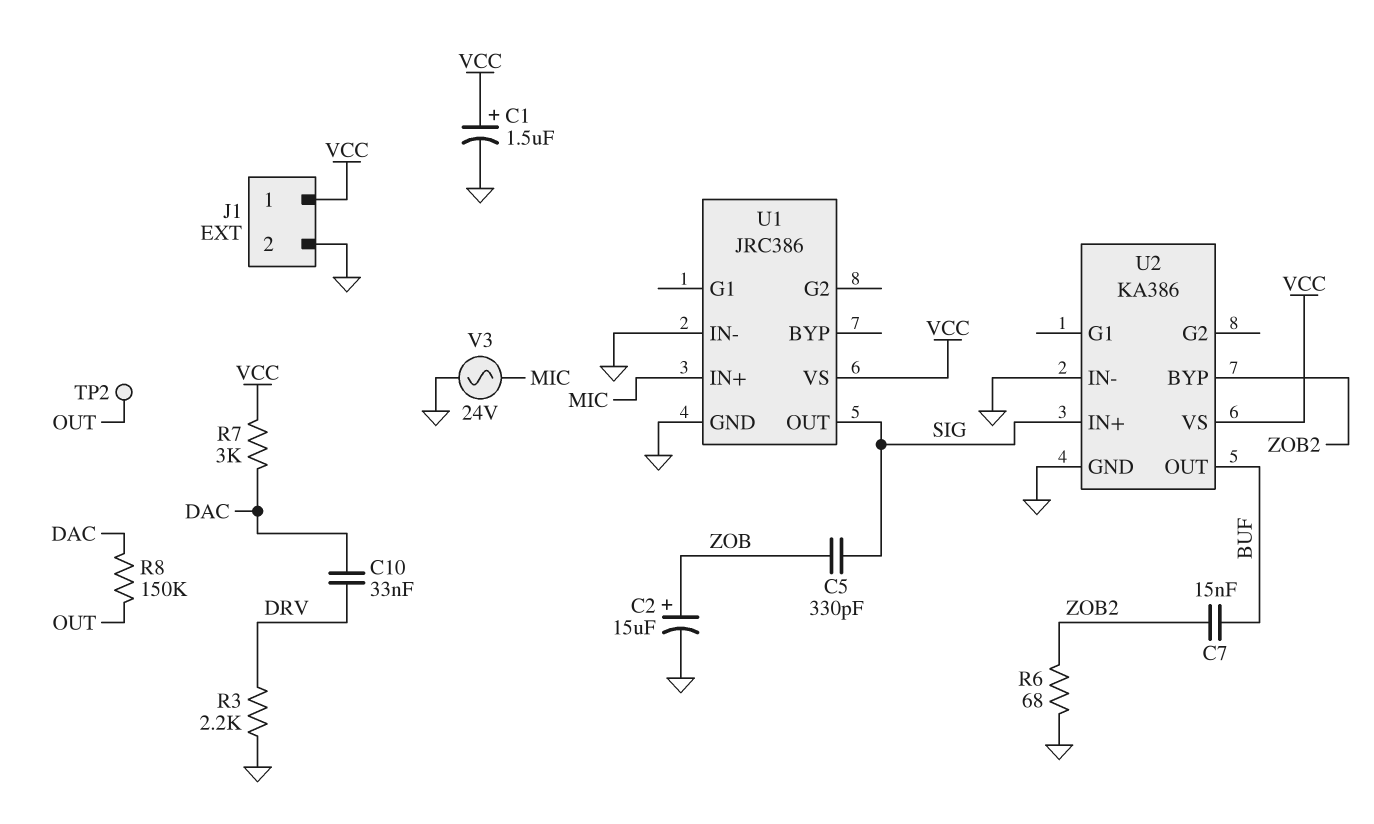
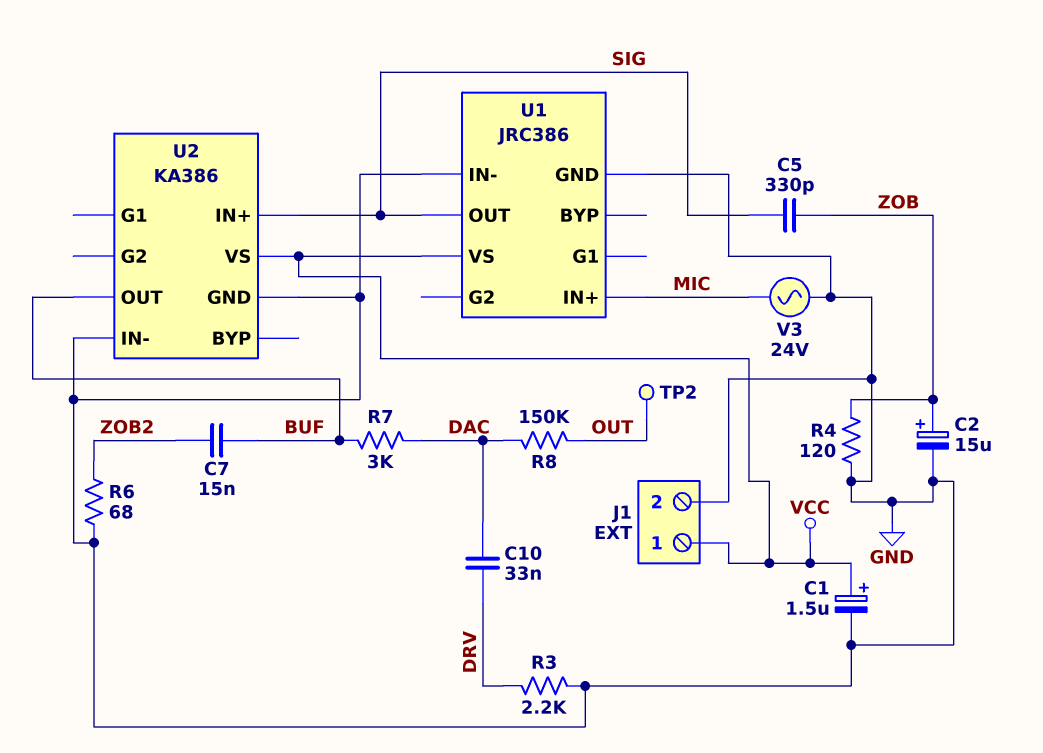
R4: none -> 120 (GND, ZOB)
R7: 3k (DAC, VCC) -> 3k (BUF, DAC)
U2 pin BYP: ZOB2 -> none

